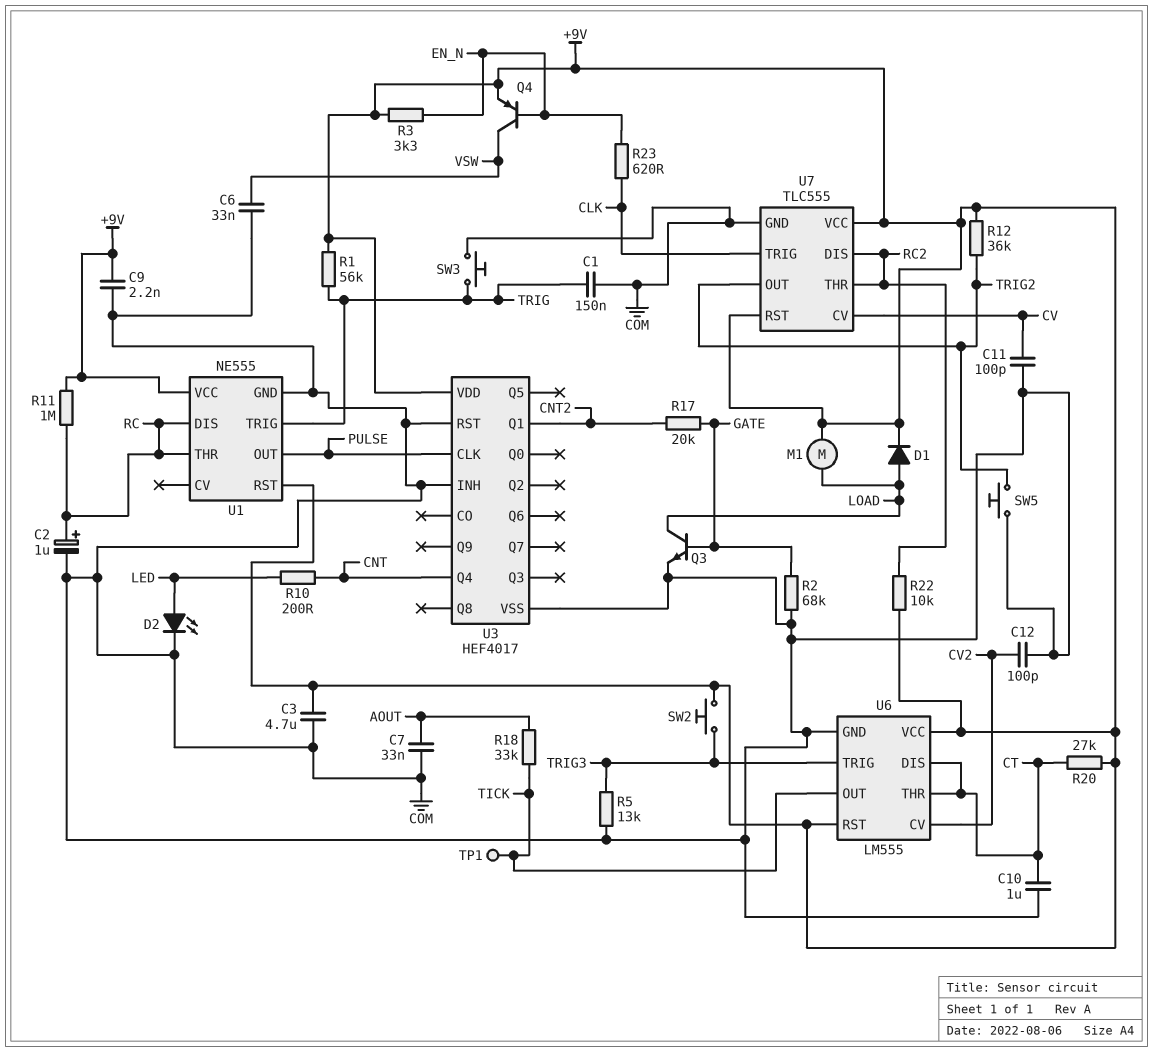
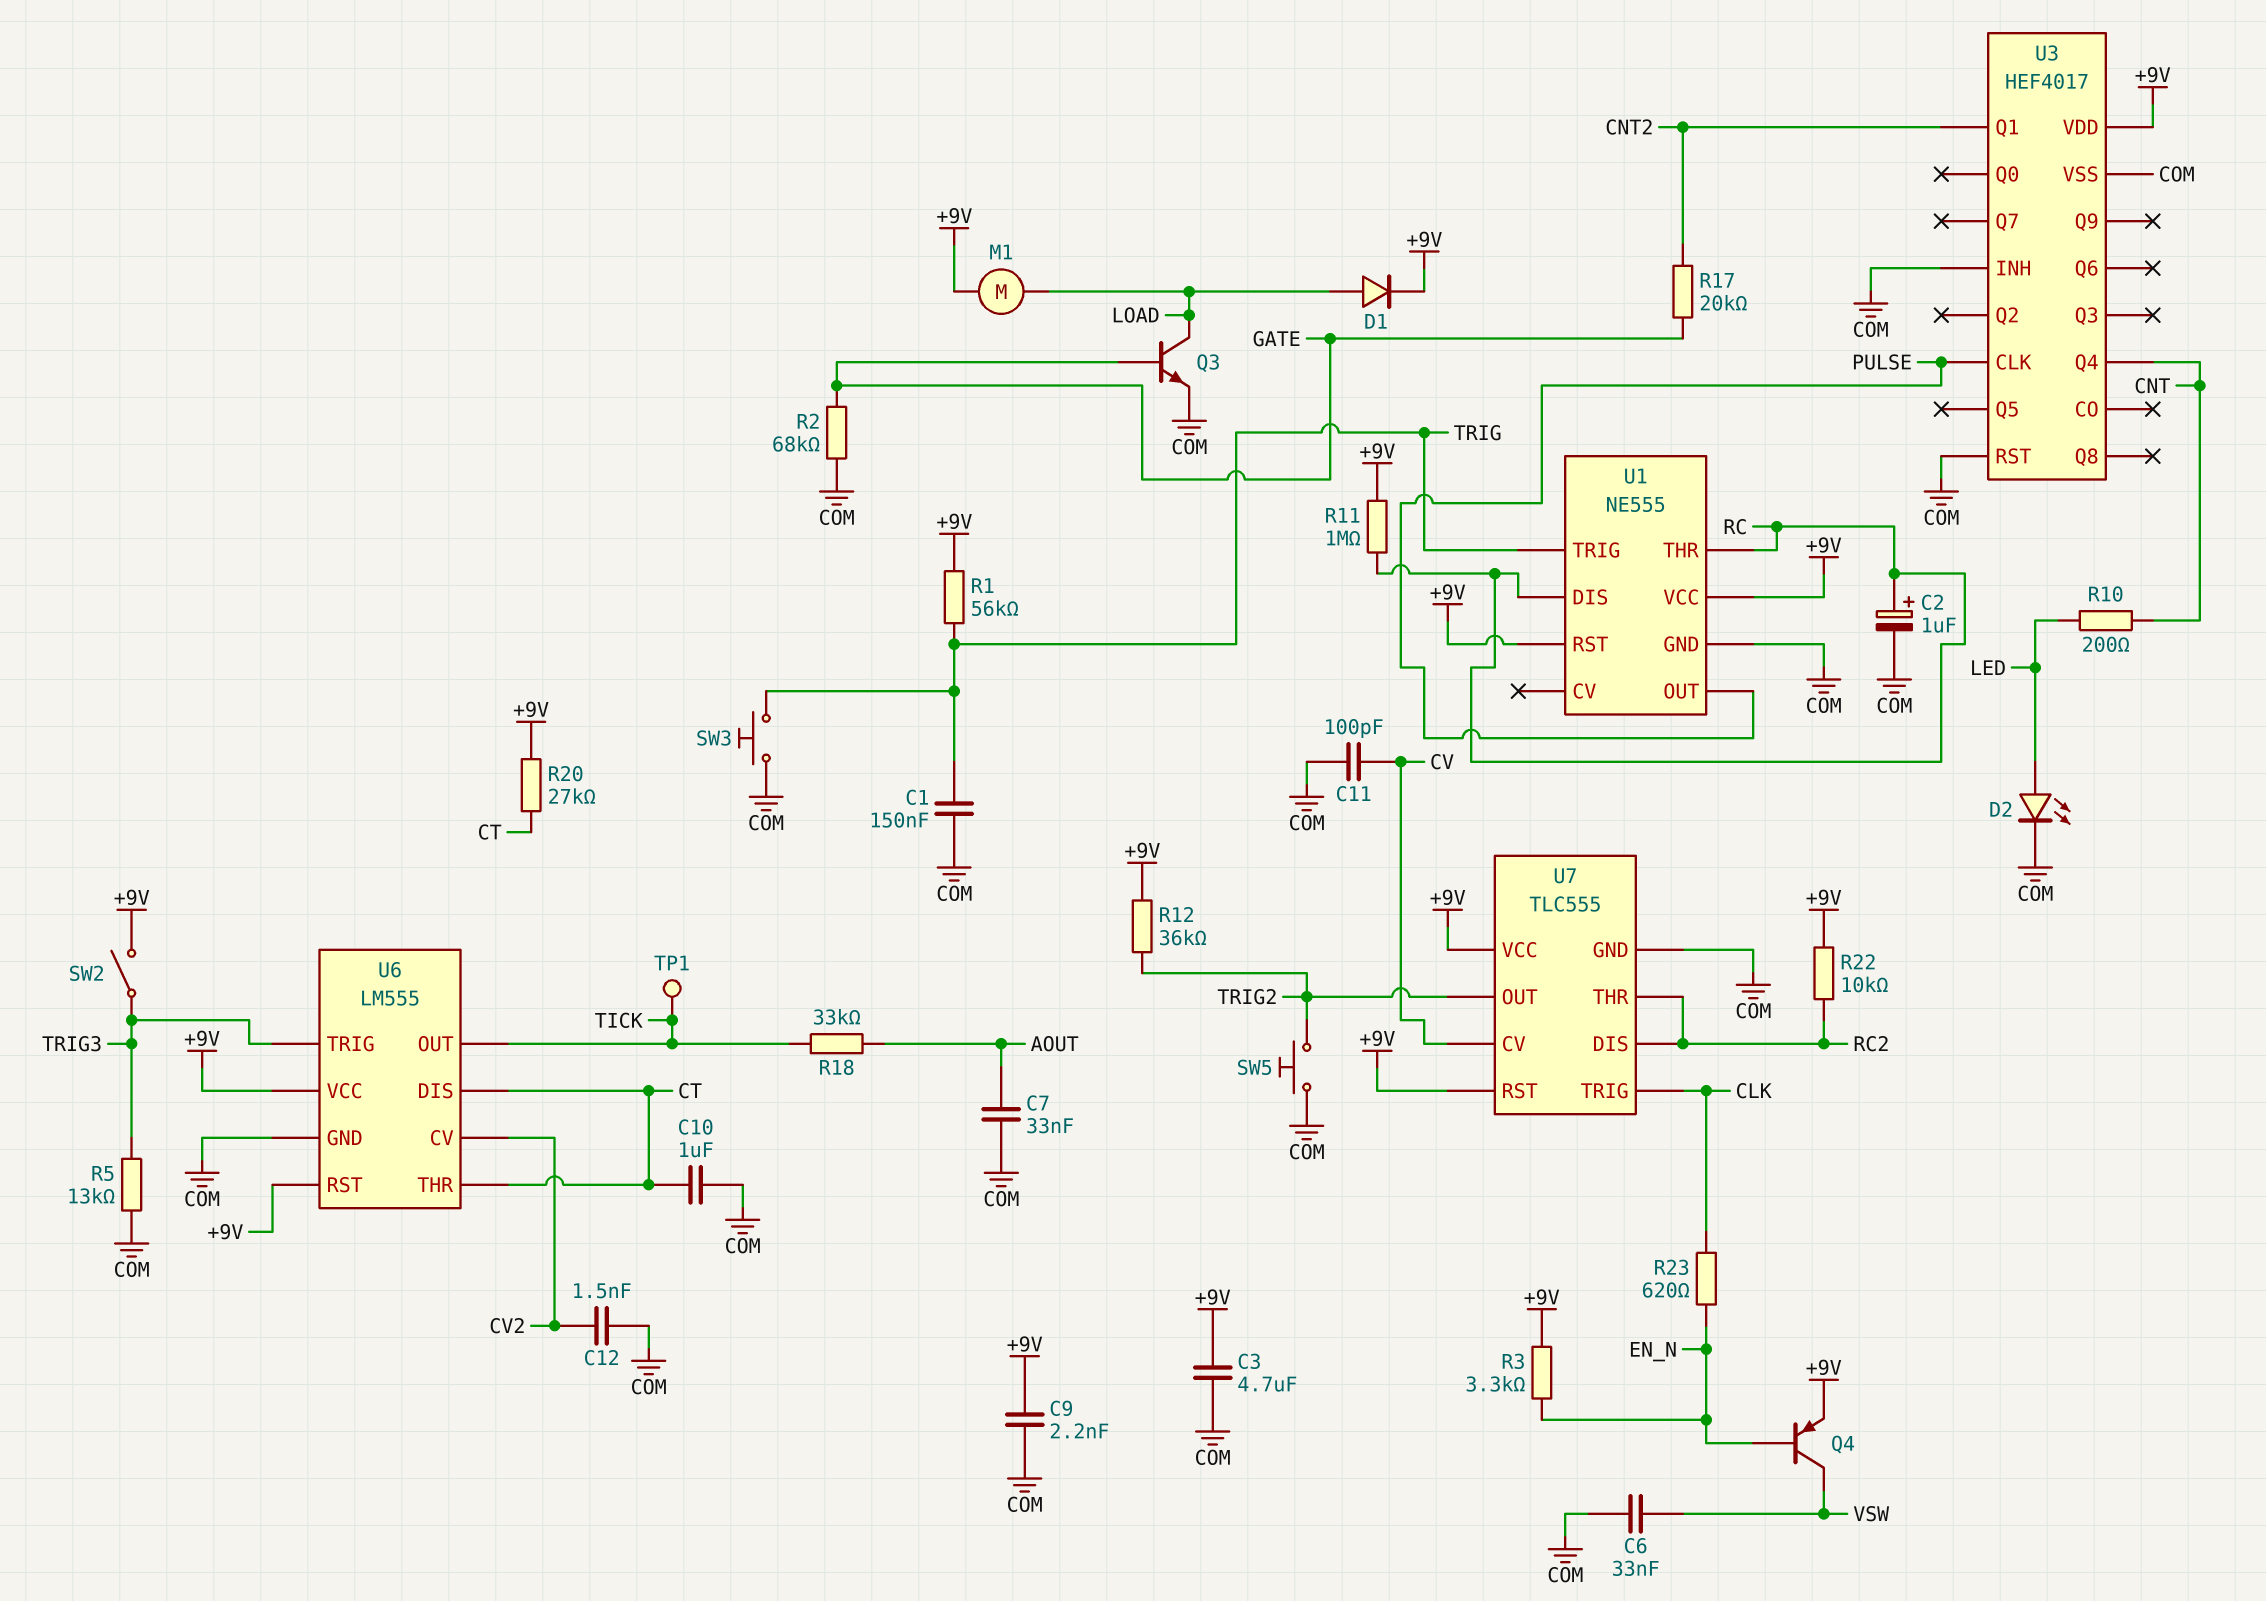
C12: 100pF (COM, CV2) -> 1.5nF (COM, CV2)
SW2: button (+9V, TRIG3) -> switch (+9V, TRIG3)

